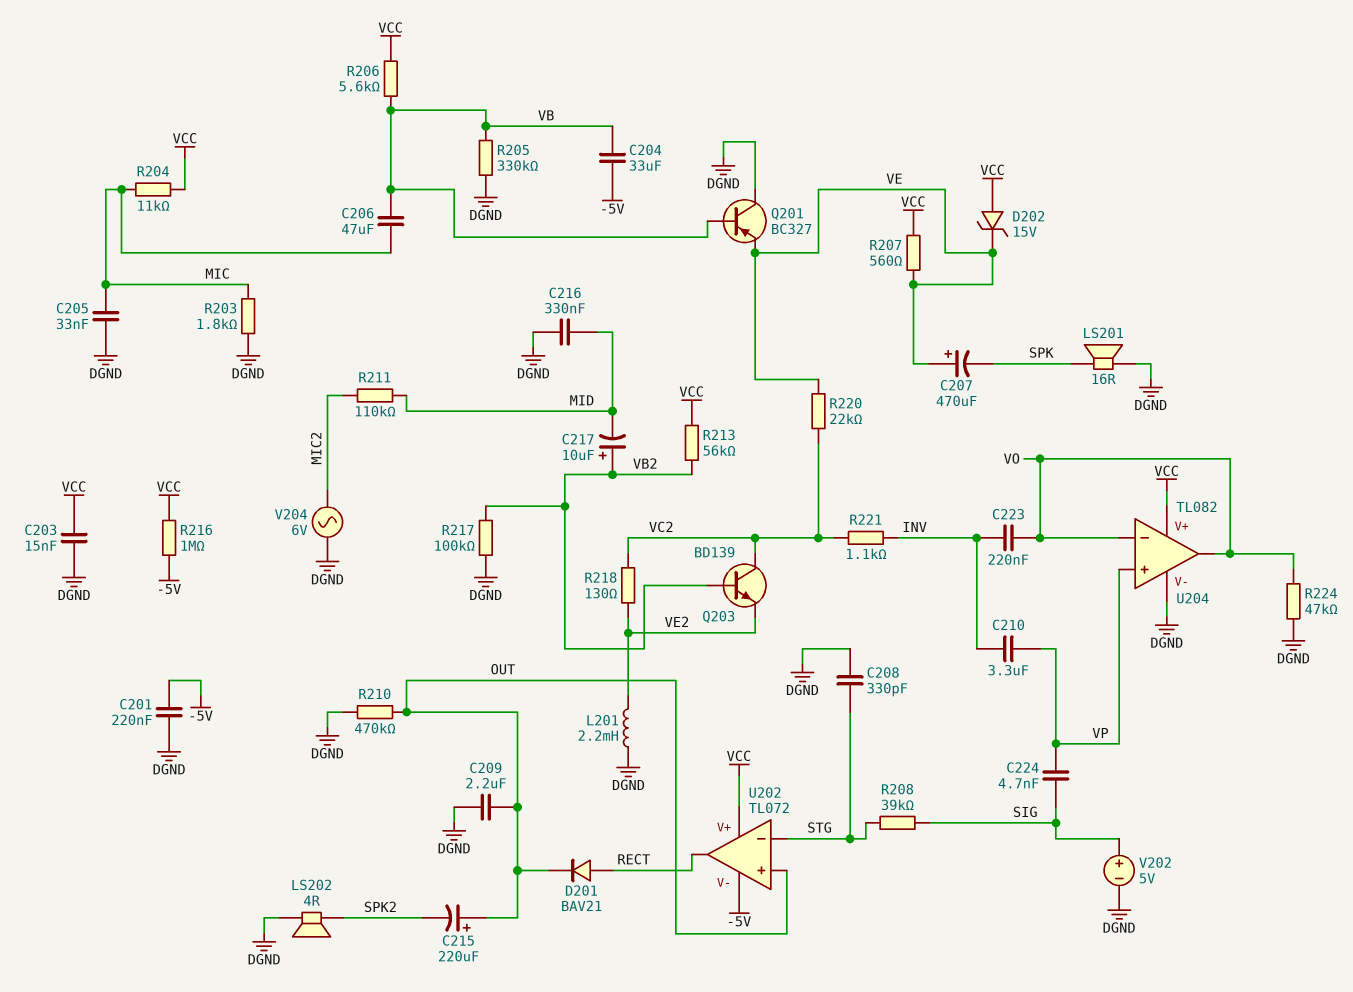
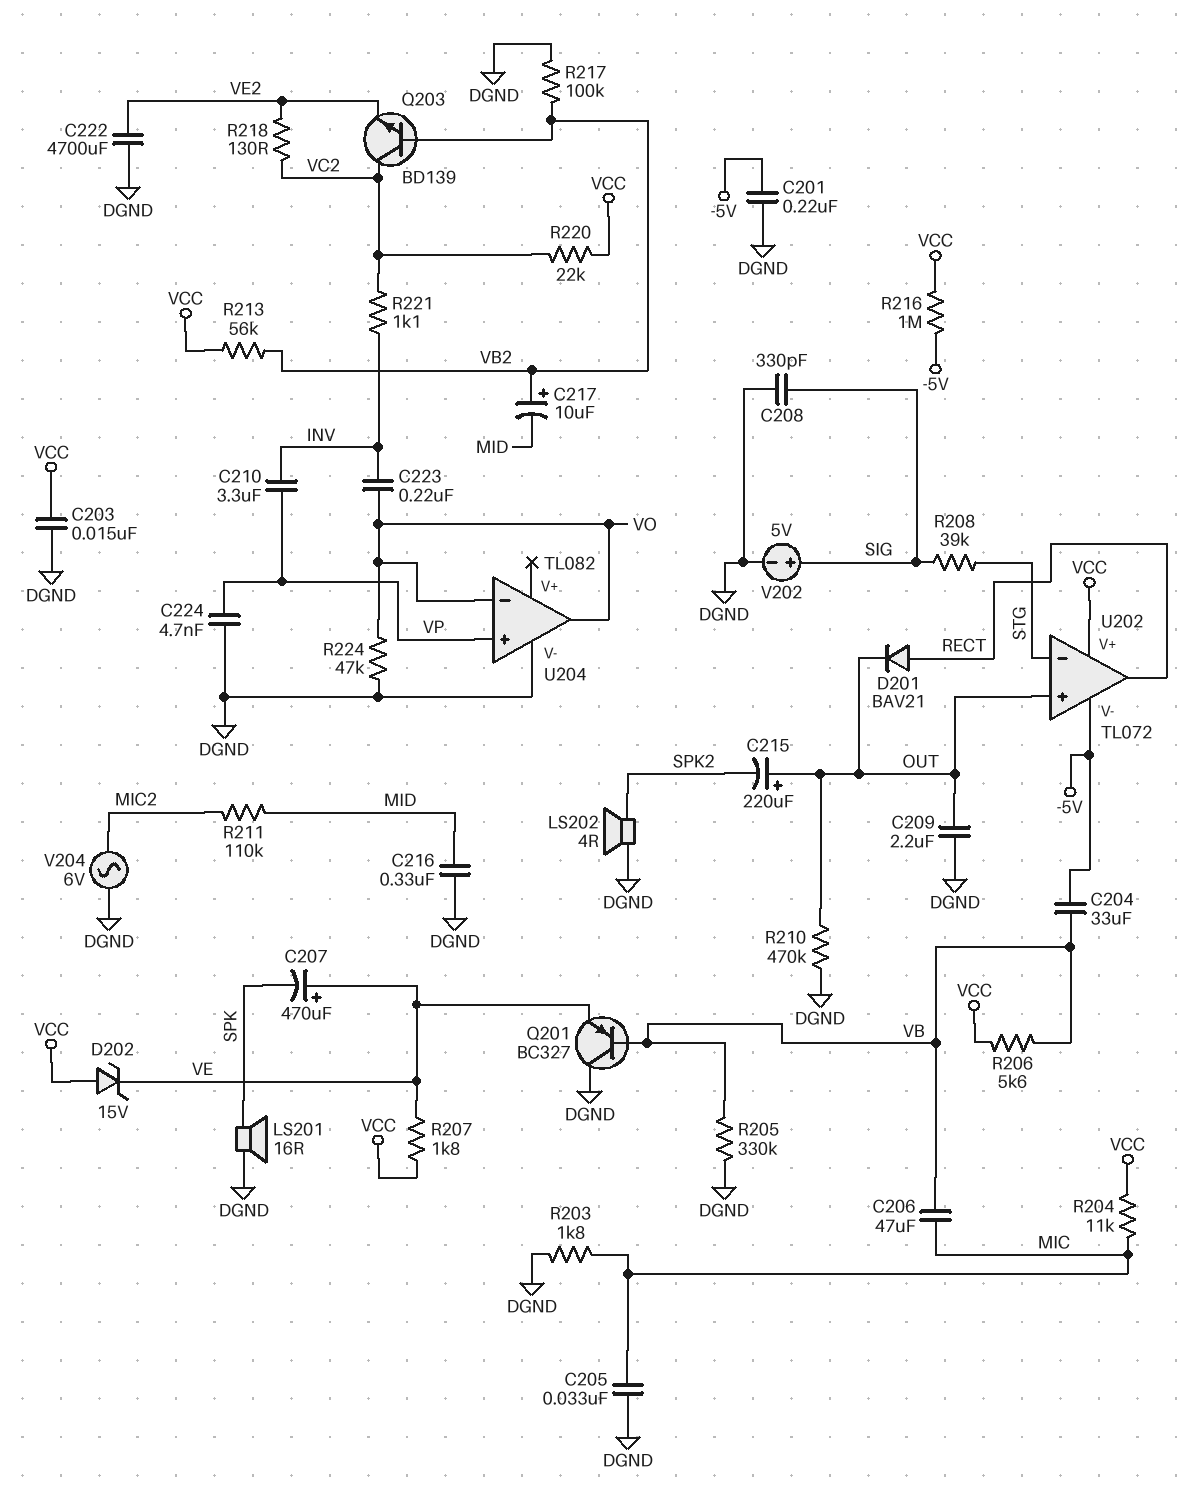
C208: 330pF (DGND, STG) -> 330pF (DGND, SIG)
C222: none -> 4700uF (DGND, VE2)
C224: 4.7nF (SIG, VP) -> 4.7nF (DGND, VP)
L201: 2.2mH (DGND, VE2) -> none
R207: 560 (VCC, VE) -> 1.8k (VCC, VE)
R220: 22k (VC2, VE) -> 22k (VC2, VCC)
U204 pin V+: VCC -> none

